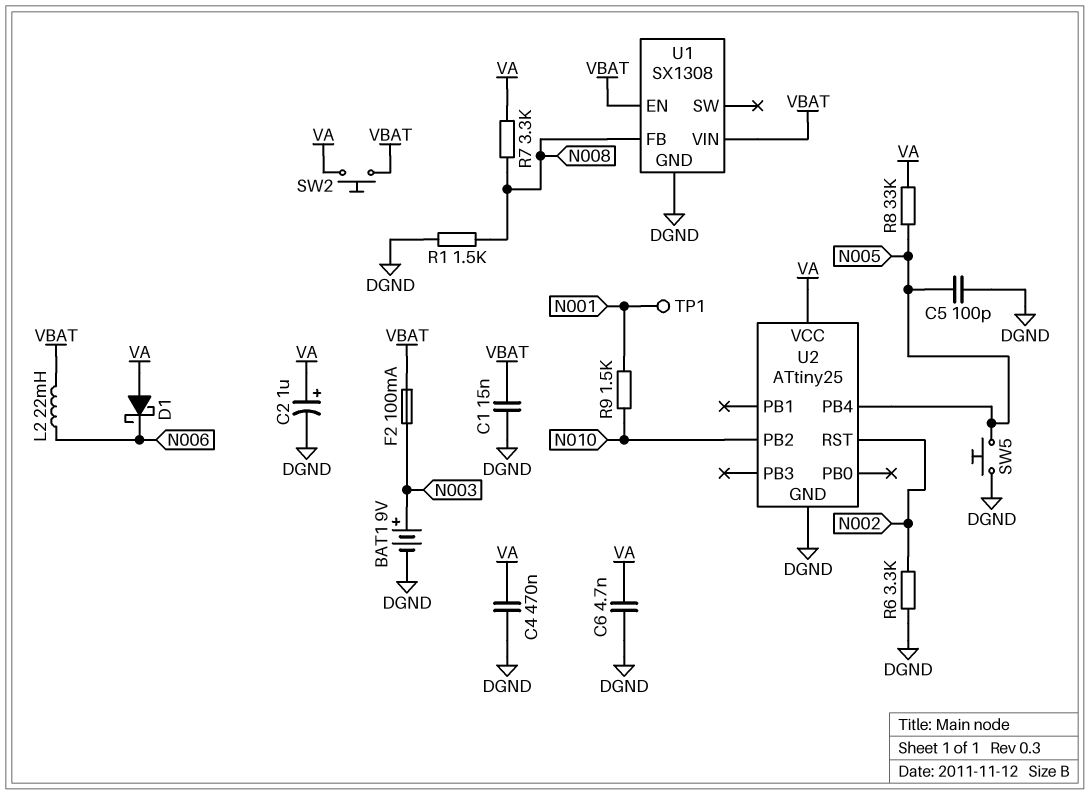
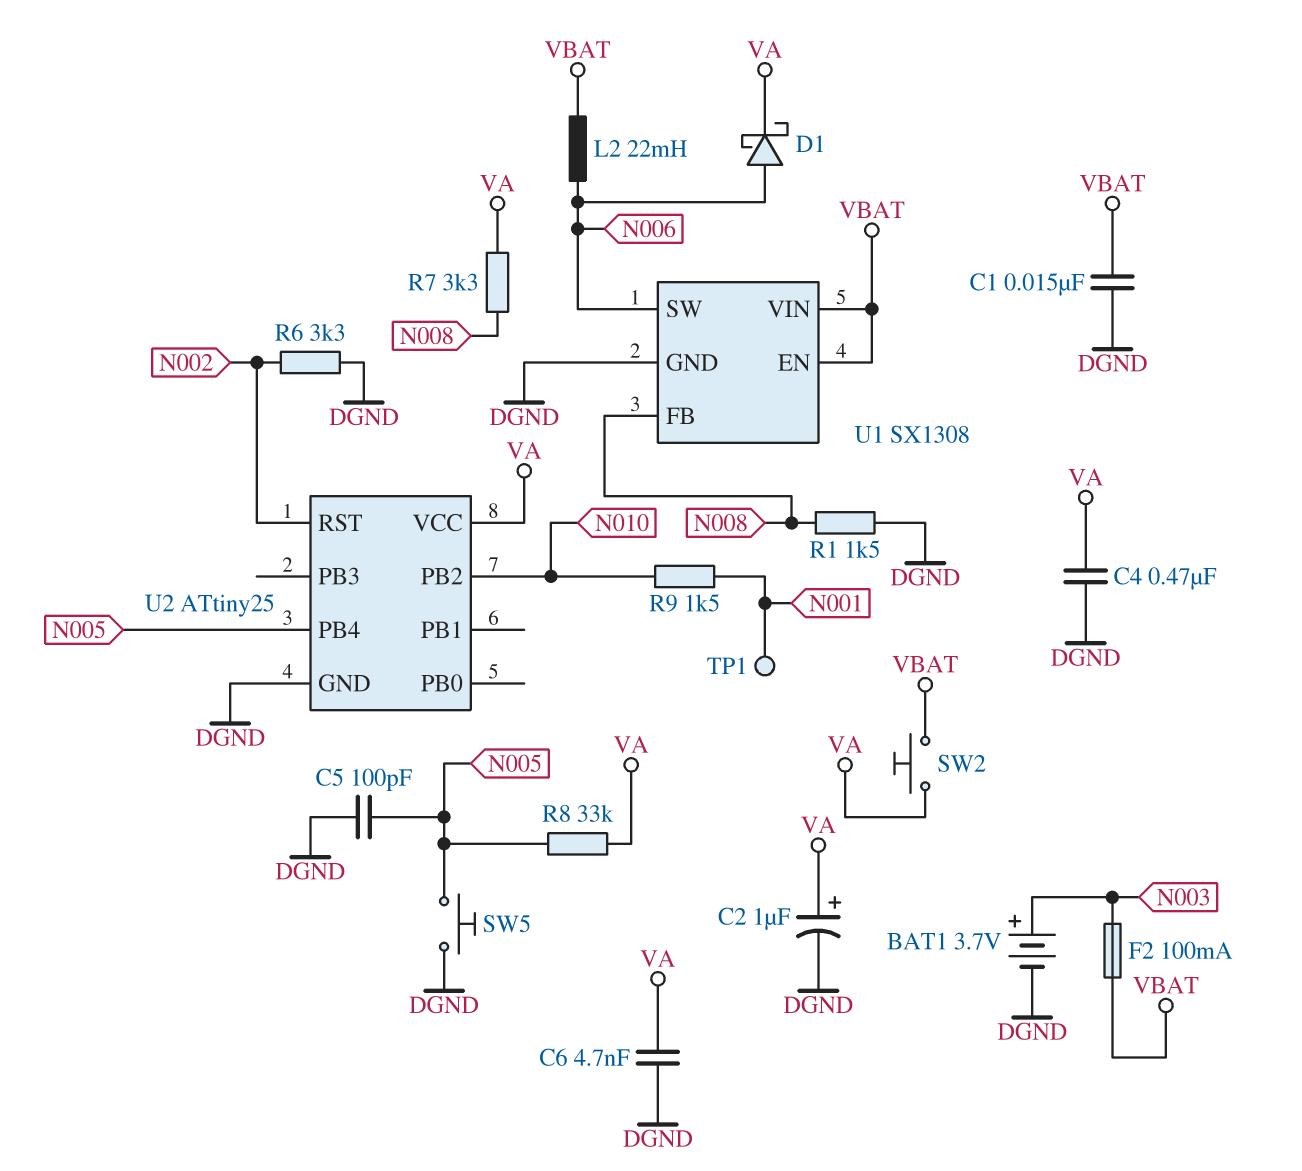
BAT1: 9V (plus N003, minus DGND) -> 3.7V (plus N003, minus DGND)
D1: schottky (A VA, K N006) -> schottky (A N006, K VA)
U1 pin SW: none -> N006

